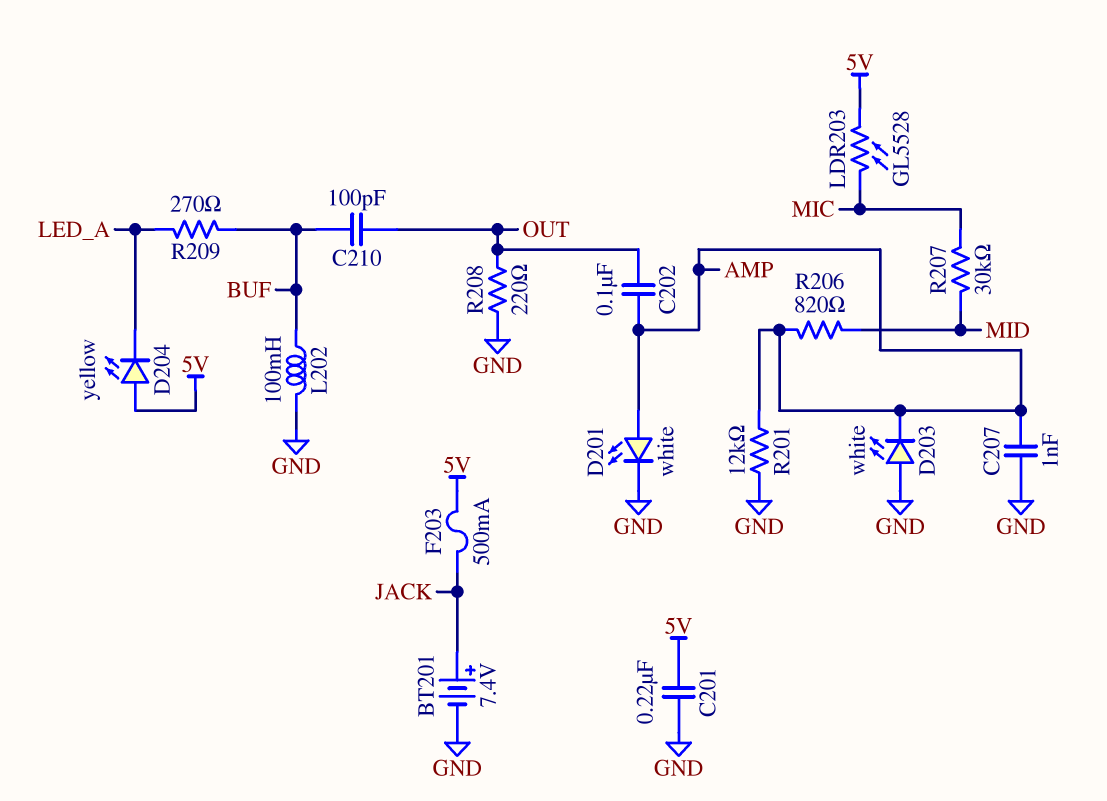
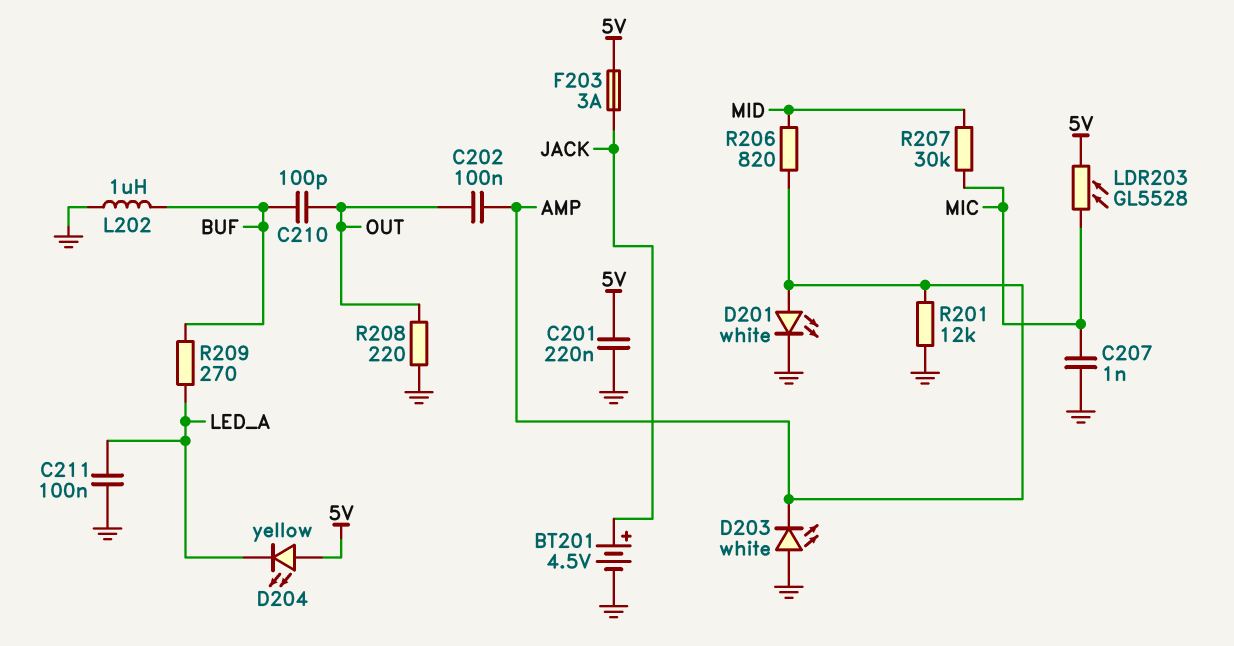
BT201: 7.4V (plus JACK, minus GND) -> 4.5V (plus JACK, minus GND)
C207: 1nF (AMP, GND) -> 1nF (GND, MIC)
C211: none -> 100nF (GND, LED_A)
F203: 500mA (5V, JACK) -> 3A (5V, JACK)
L202: 100mH (BUF, GND) -> 1uH (BUF, GND)

